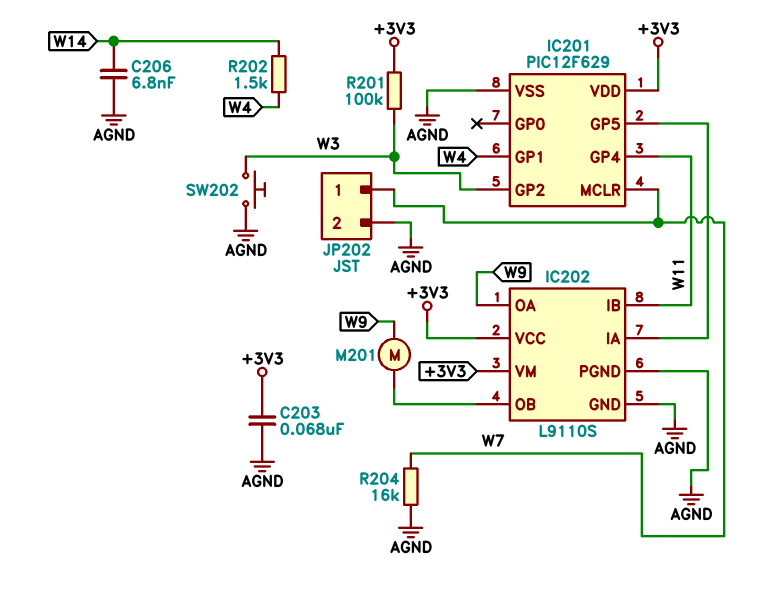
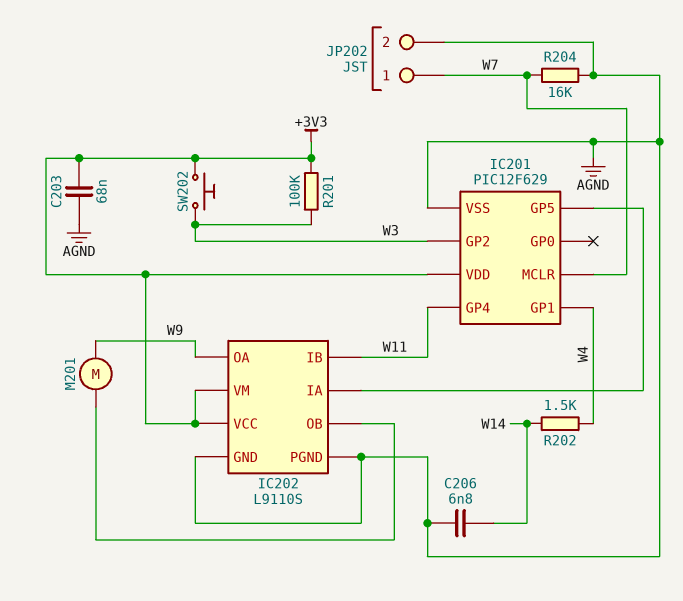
SW202: button (AGND, W3) -> button (+3V3, W3)

